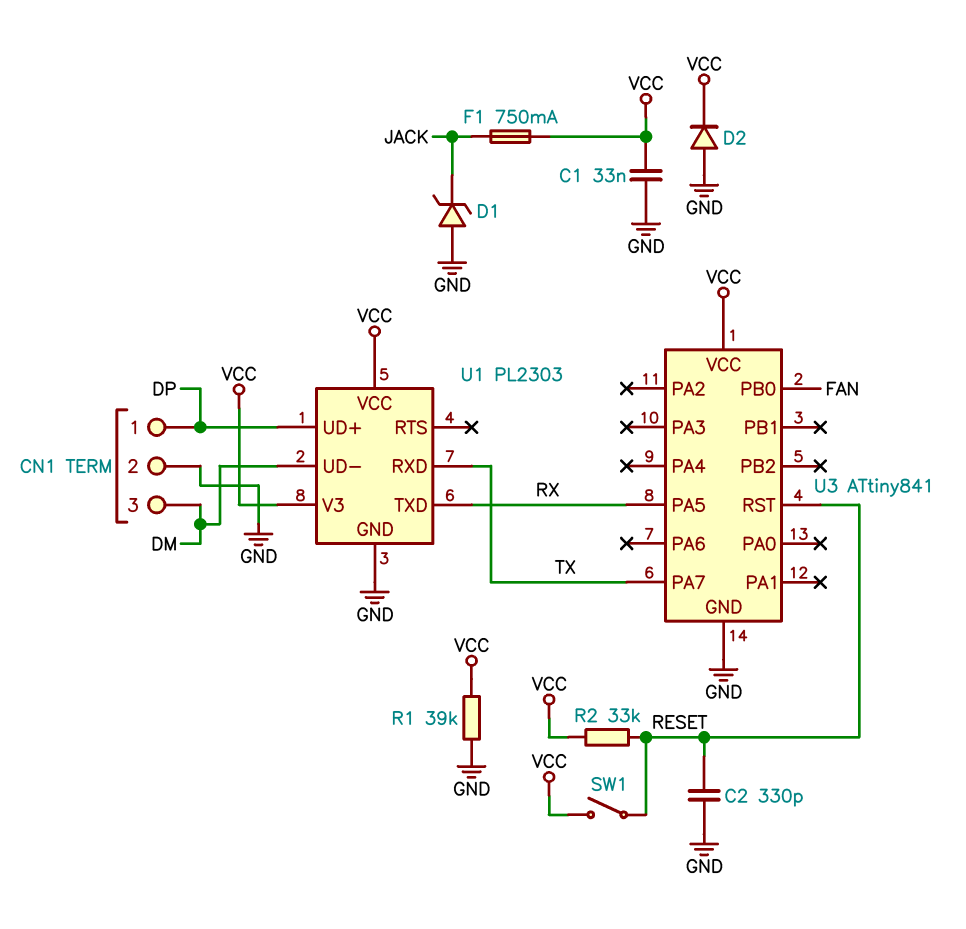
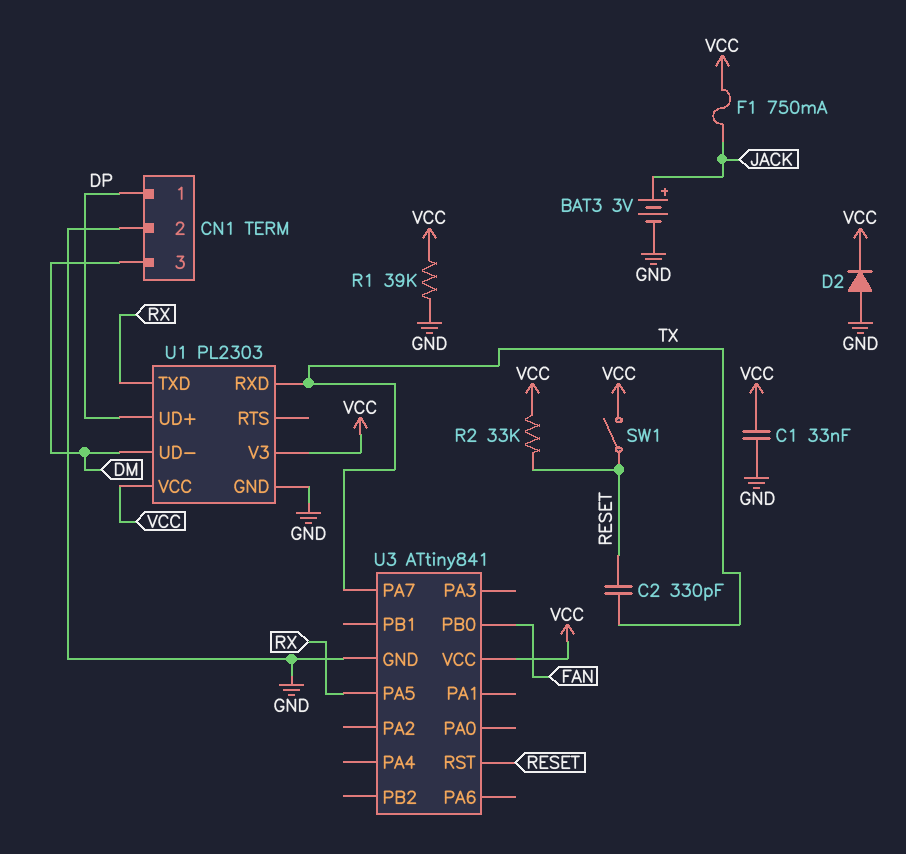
BAT3: none -> 3V (plus JACK, minus GND)
C2: 330pF (GND, RESET) -> 330pF (RESET, TX)
D1: zener (A GND, K JACK) -> none

